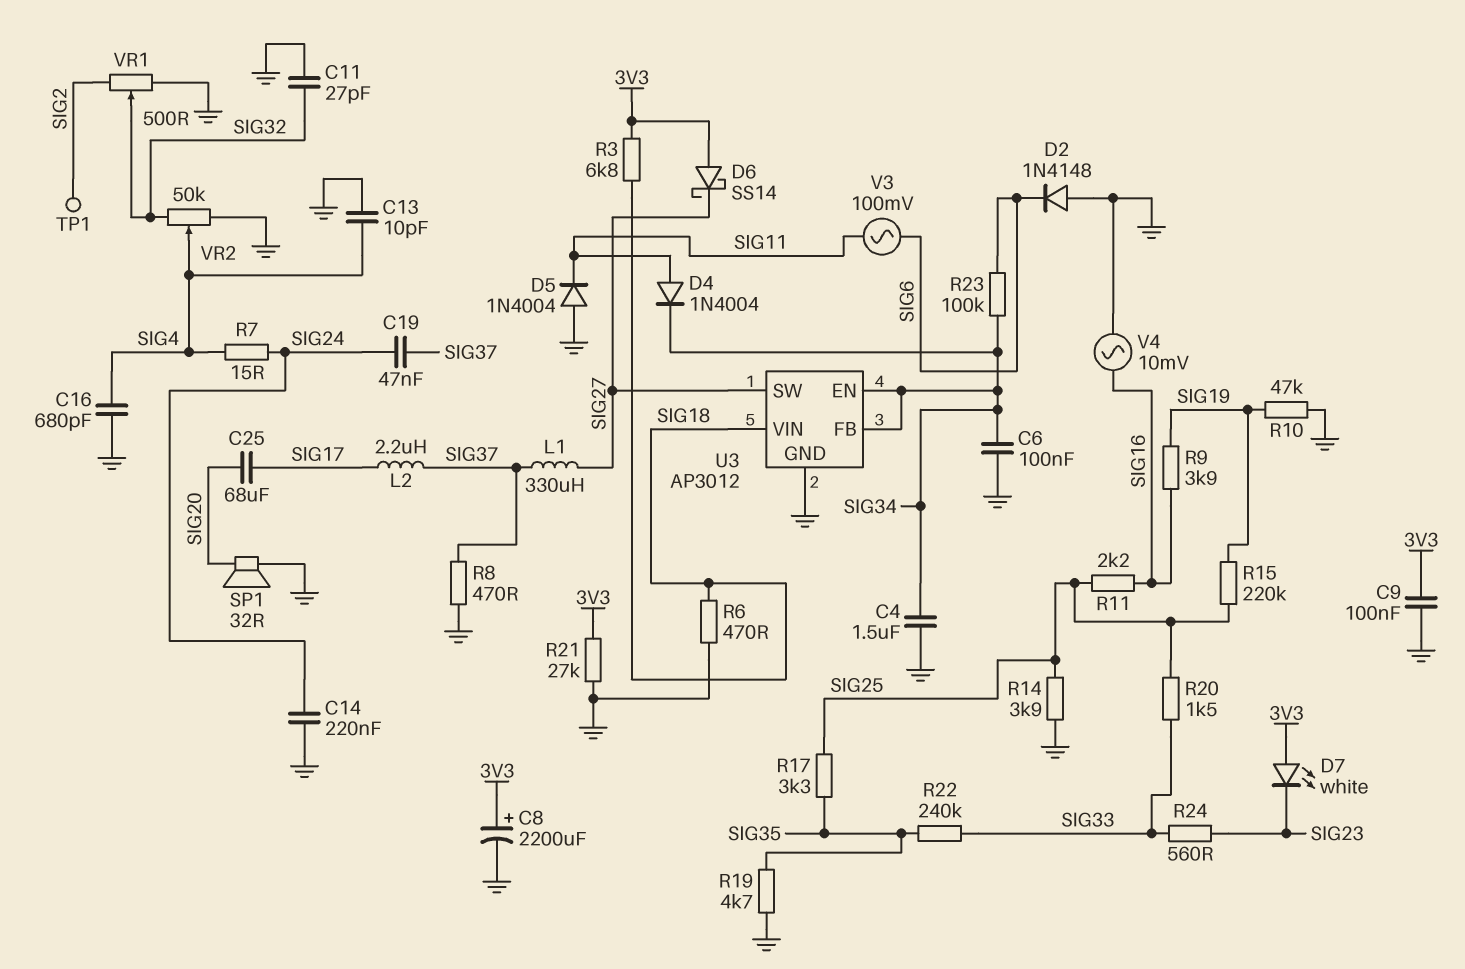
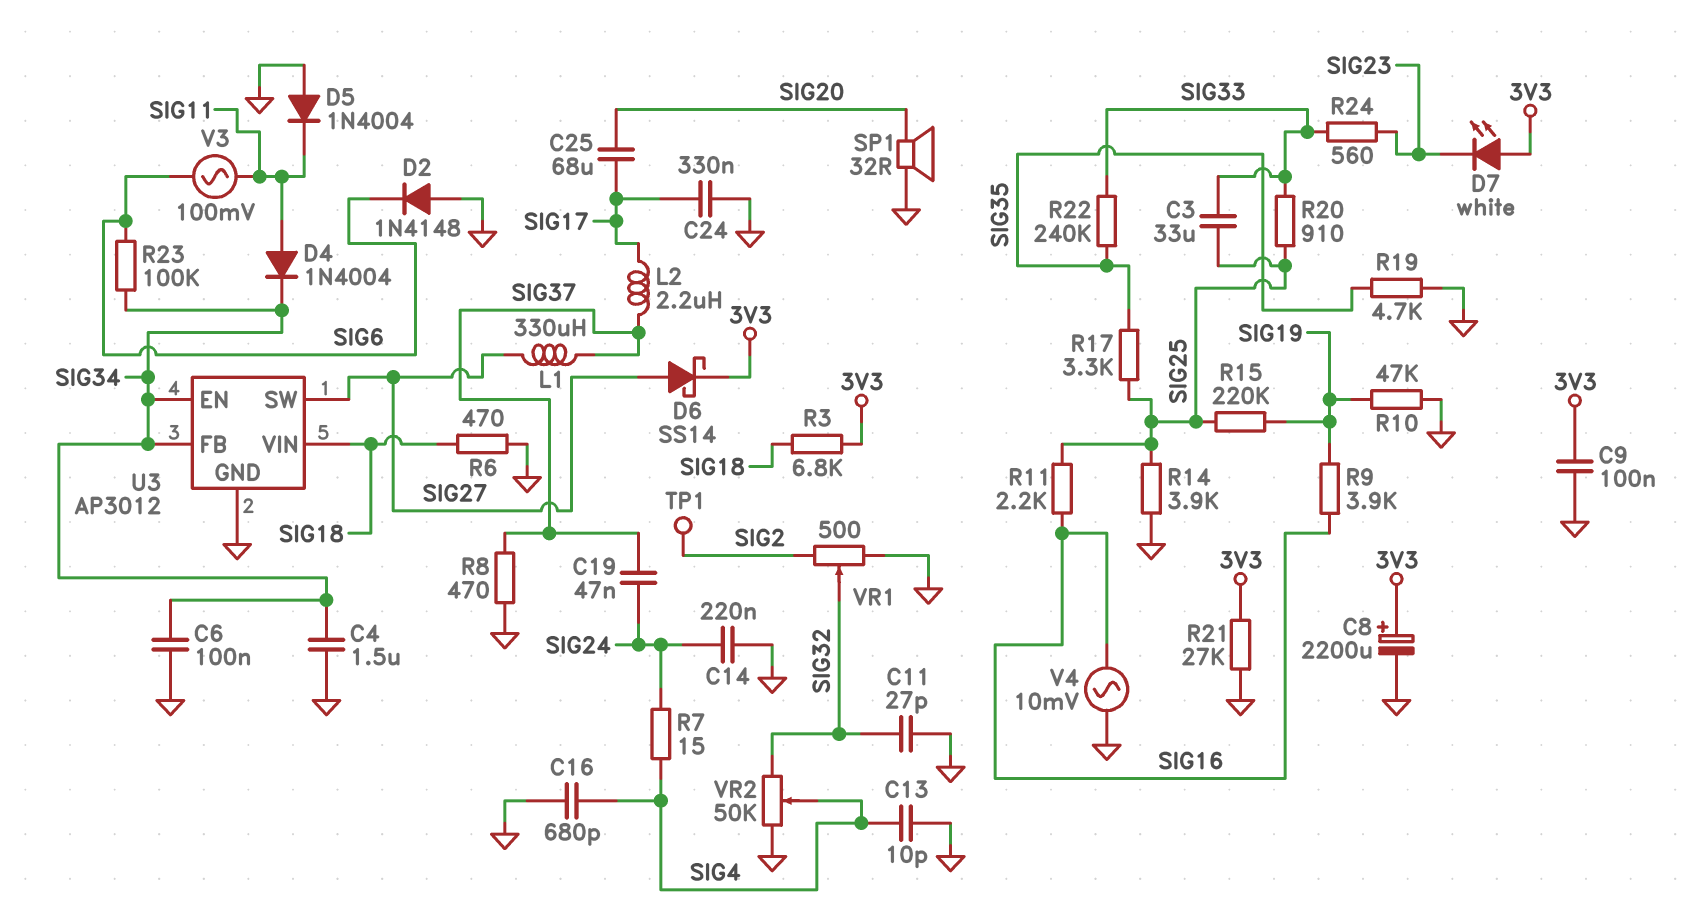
C3: none -> 33uF (SIG25, SIG33)
C24: none -> 330nF (GND, SIG17)
D6: schottky SS14 (A 3V3, K SIG27) -> schottky SS14 (A SIG27, K 3V3)
R20: 1.5k (SIG25, SIG33) -> 910 (SIG25, SIG33)

